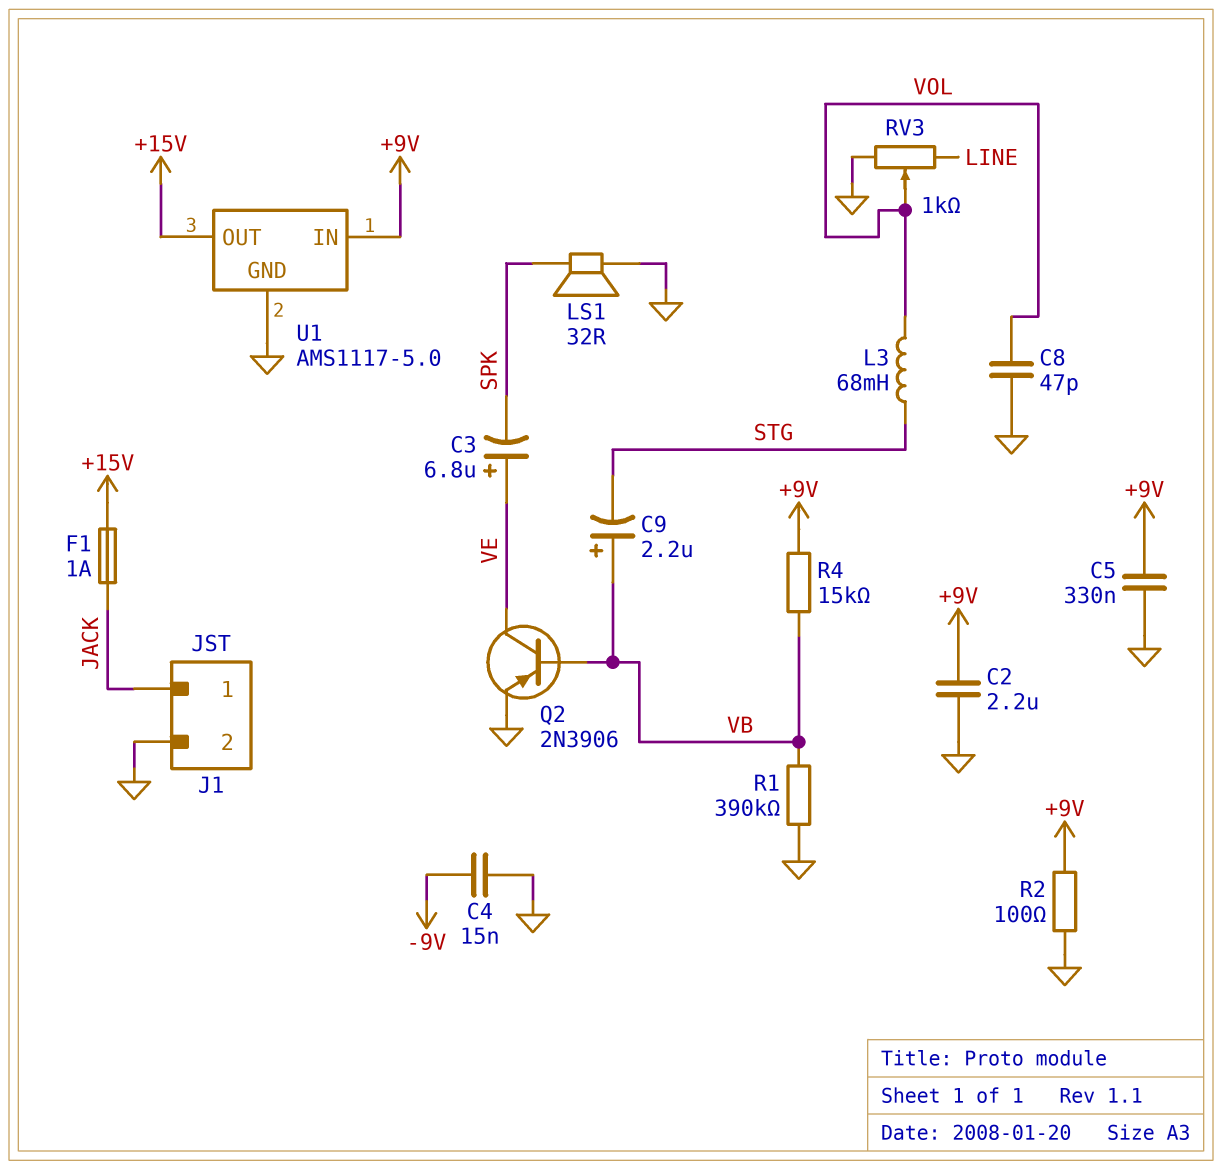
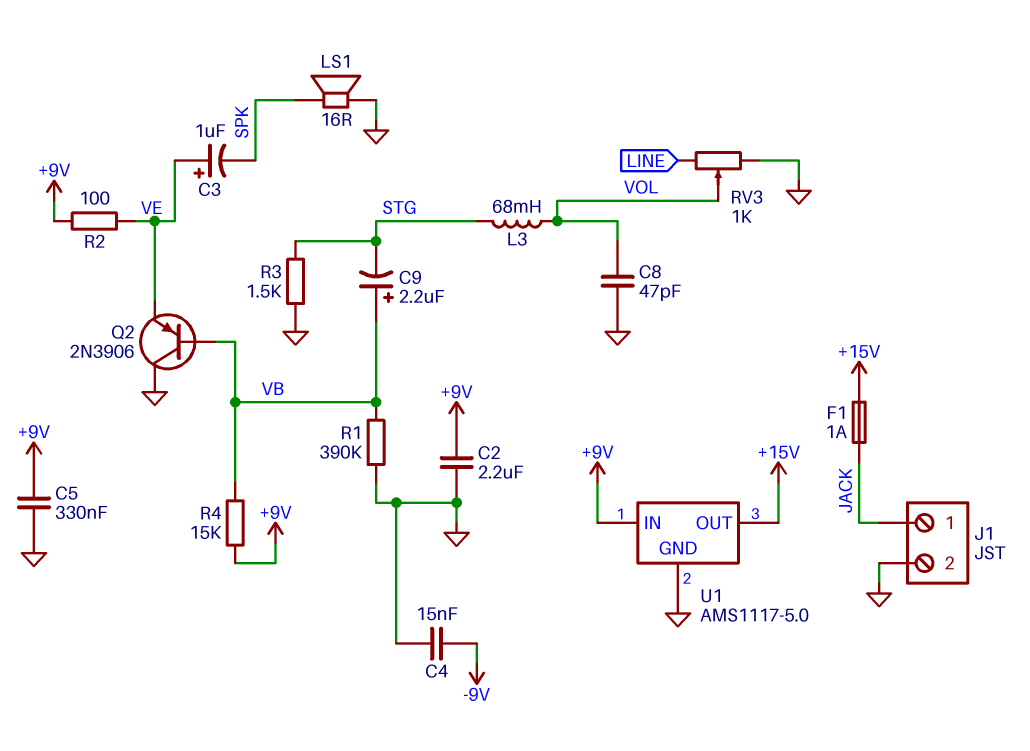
C3: 6.8uF (plus VE, minus SPK) -> 1uF (plus VE, minus SPK)
LS1: speaker 32R (GND, SPK) -> speaker 16R (GND, SPK)
Q2: PNP 2N3906 (B VB, C VE, E GND) -> PNP 2N3906 (B VB, C GND, E VE)
R2: 100 (+9V, GND) -> 100 (+9V, VE)
R3: none -> 1.5k (GND, STG)

